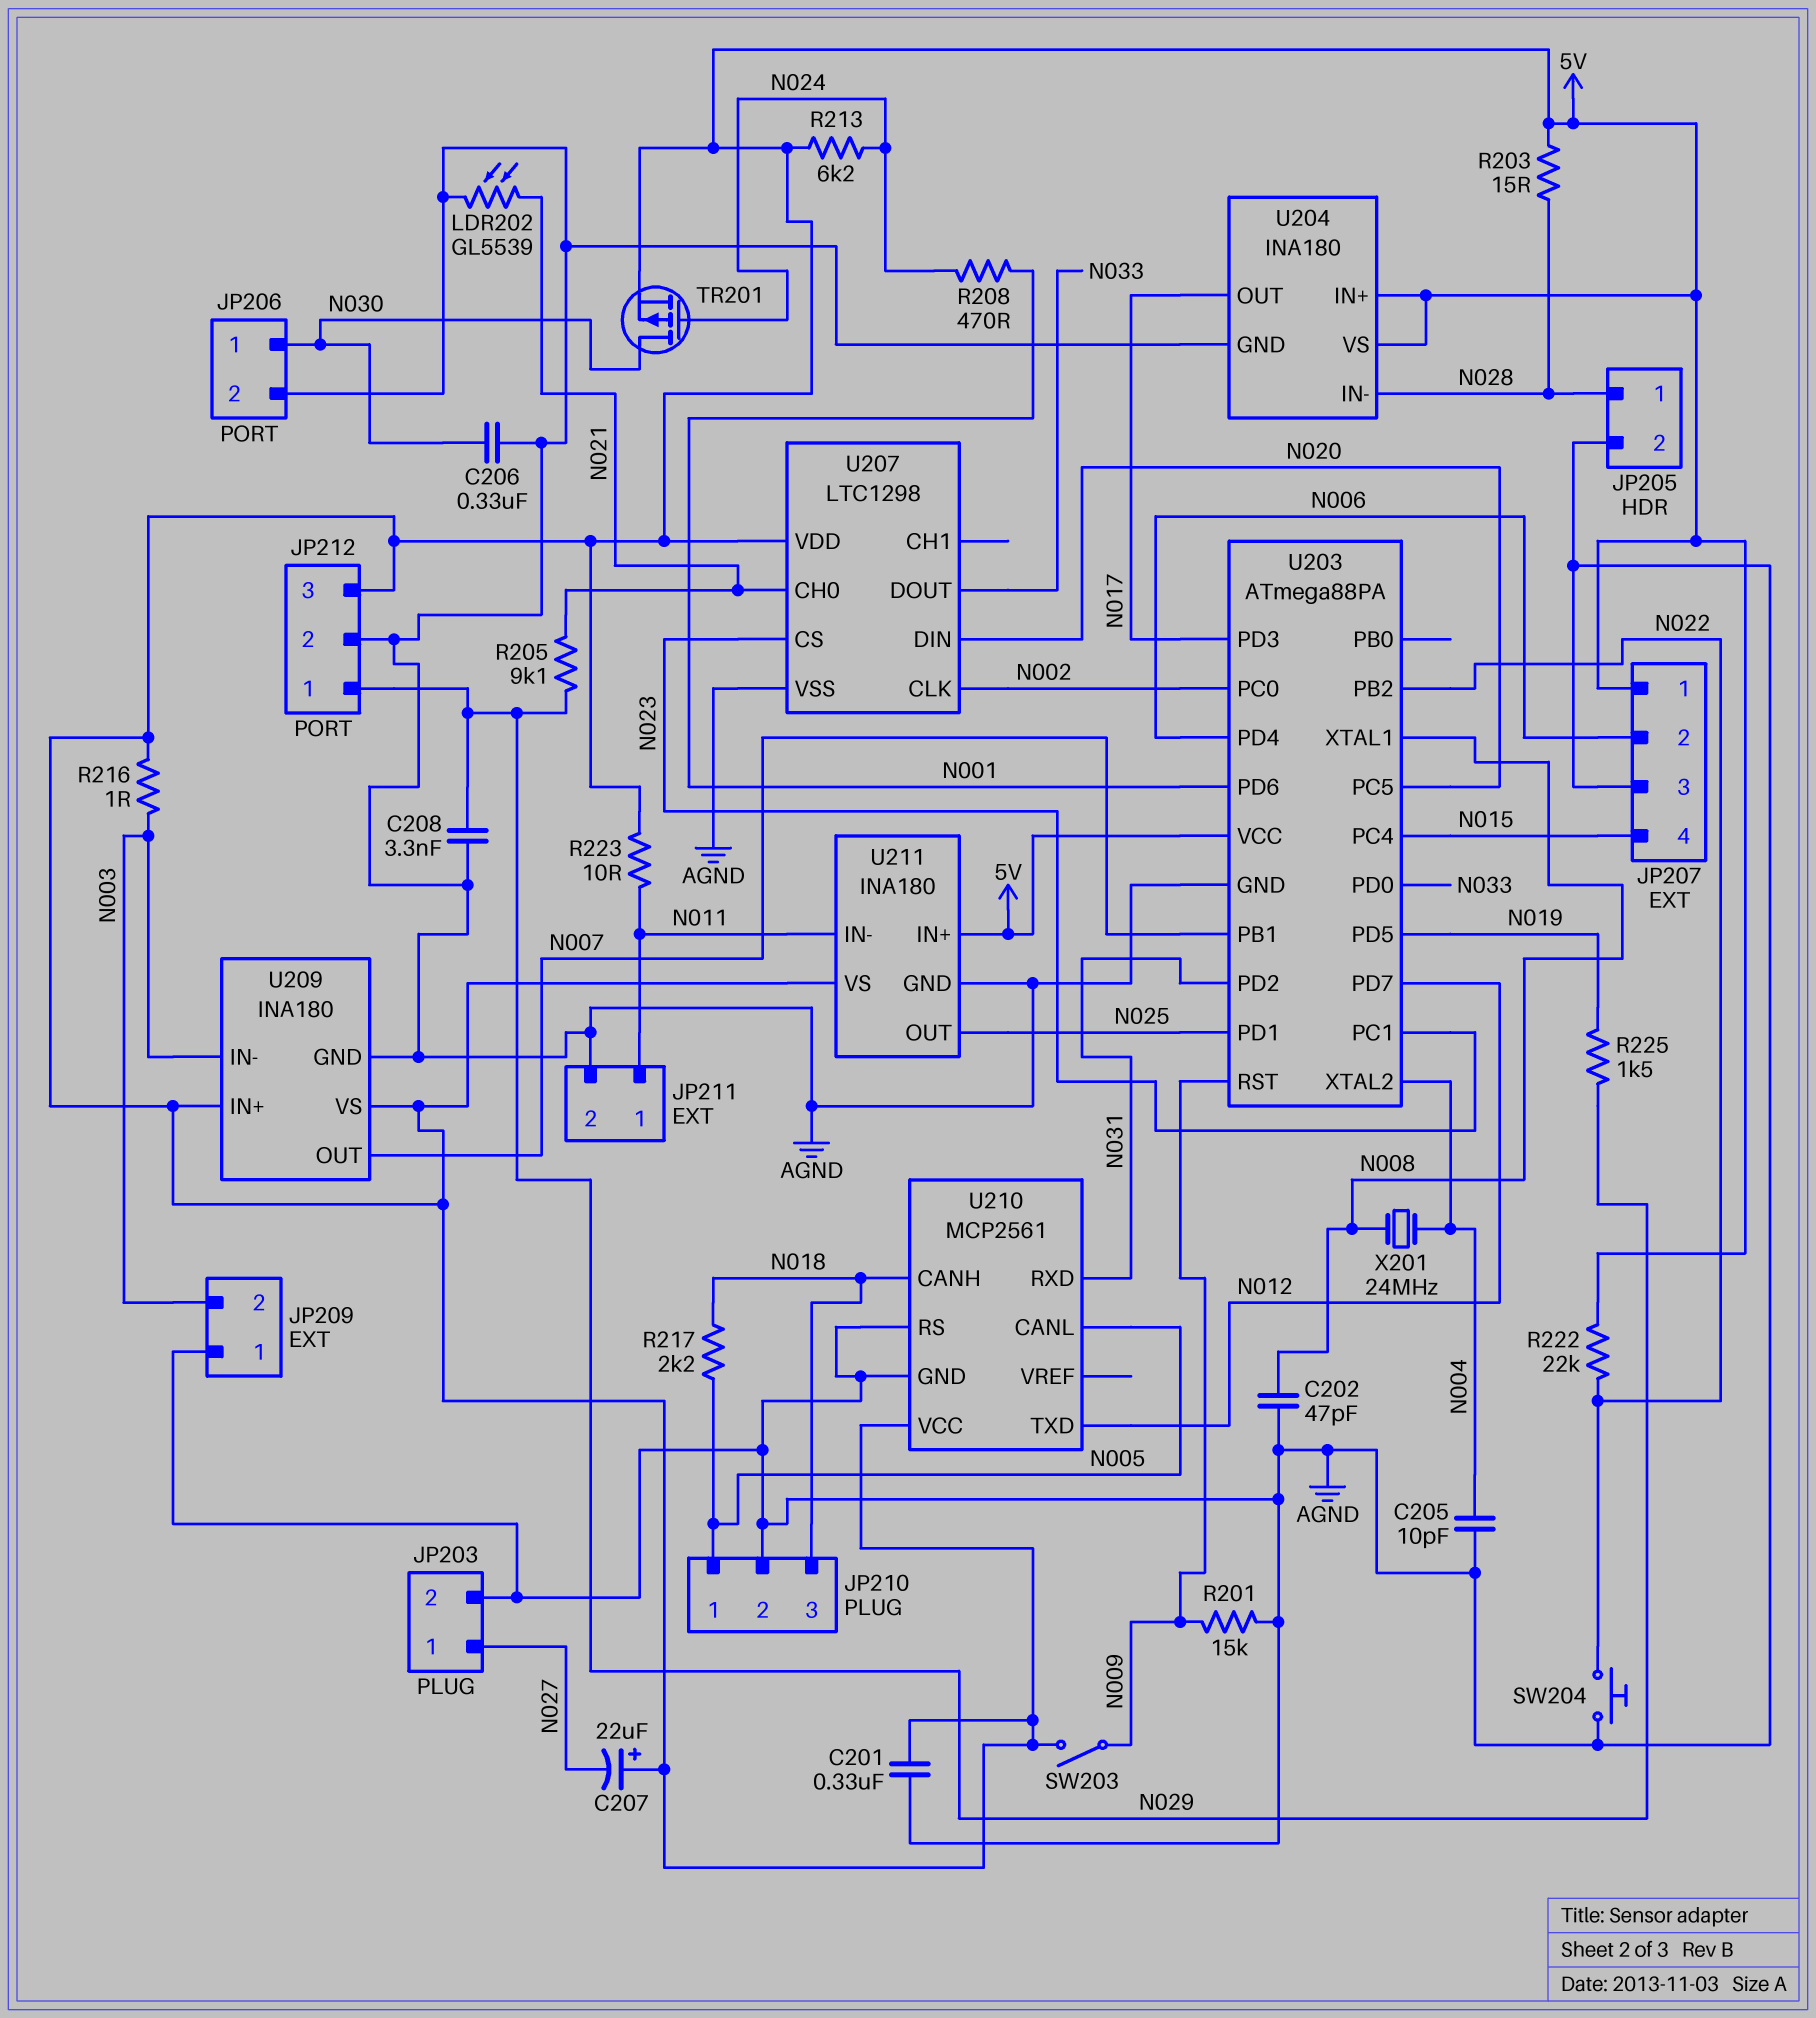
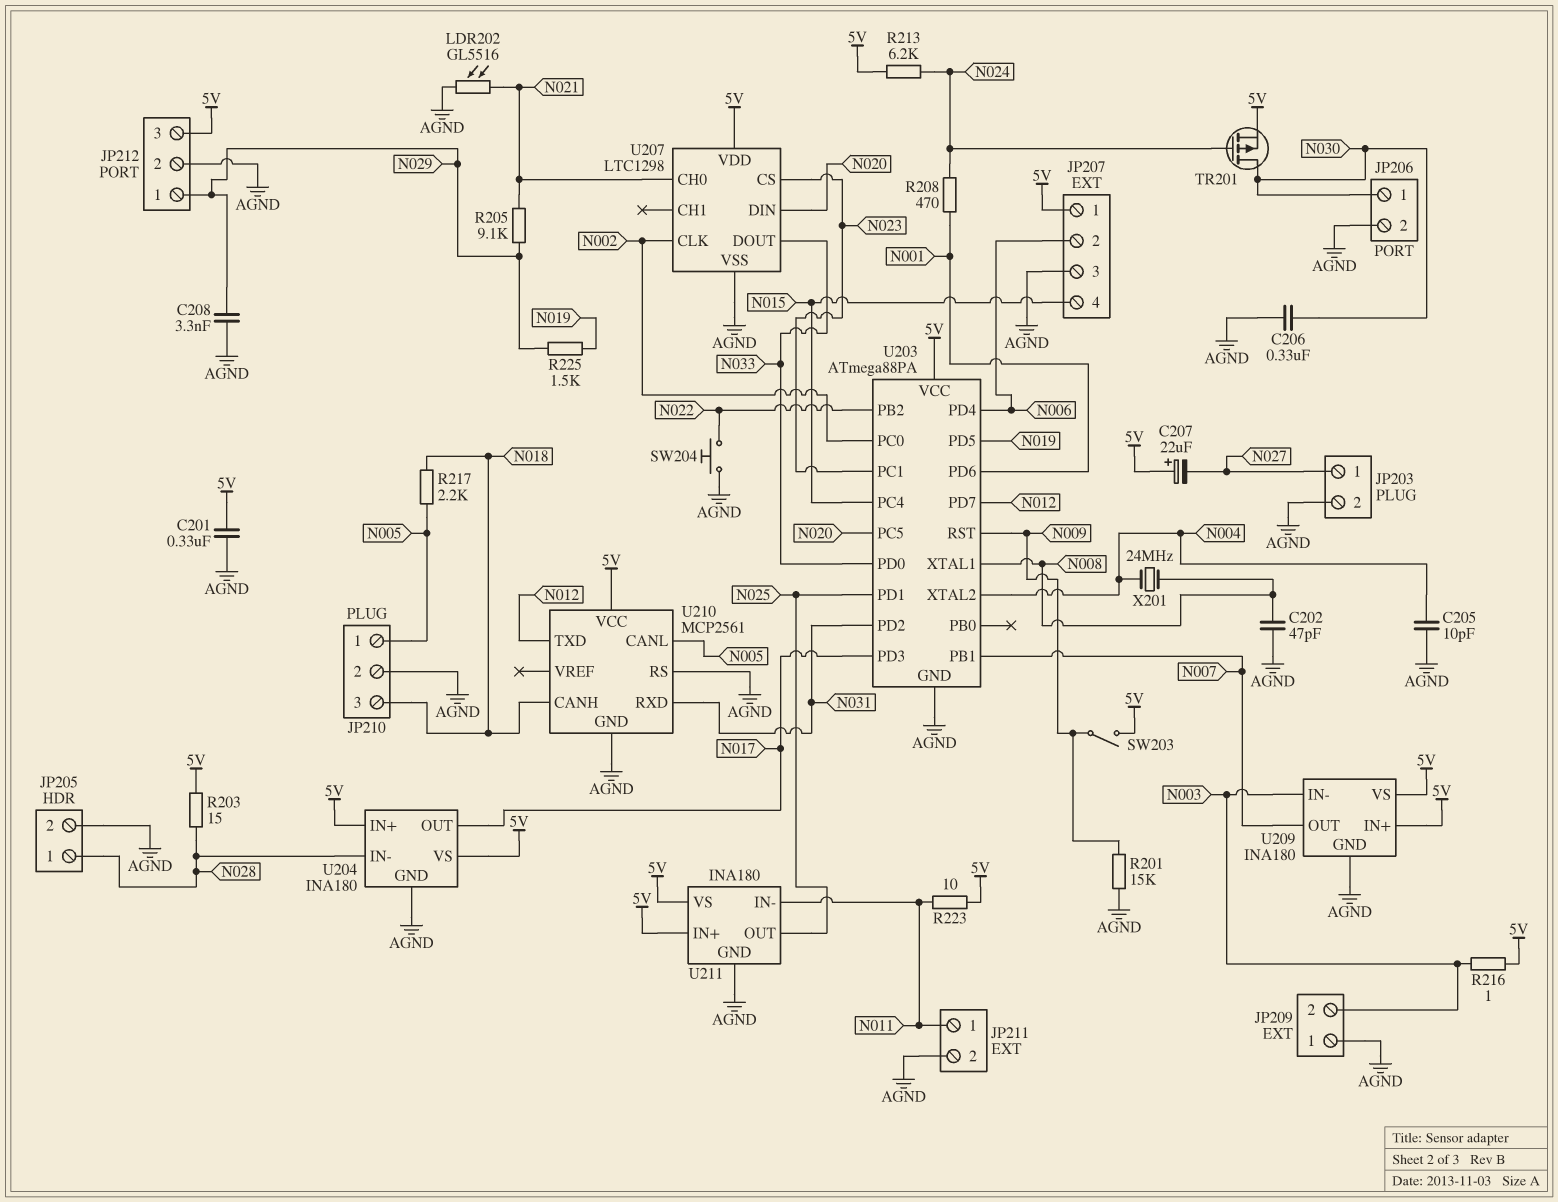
LDR202: GL5539 (AGND, N021) -> GL5516 (AGND, N021)
R222: 22k (5V, N022) -> none

